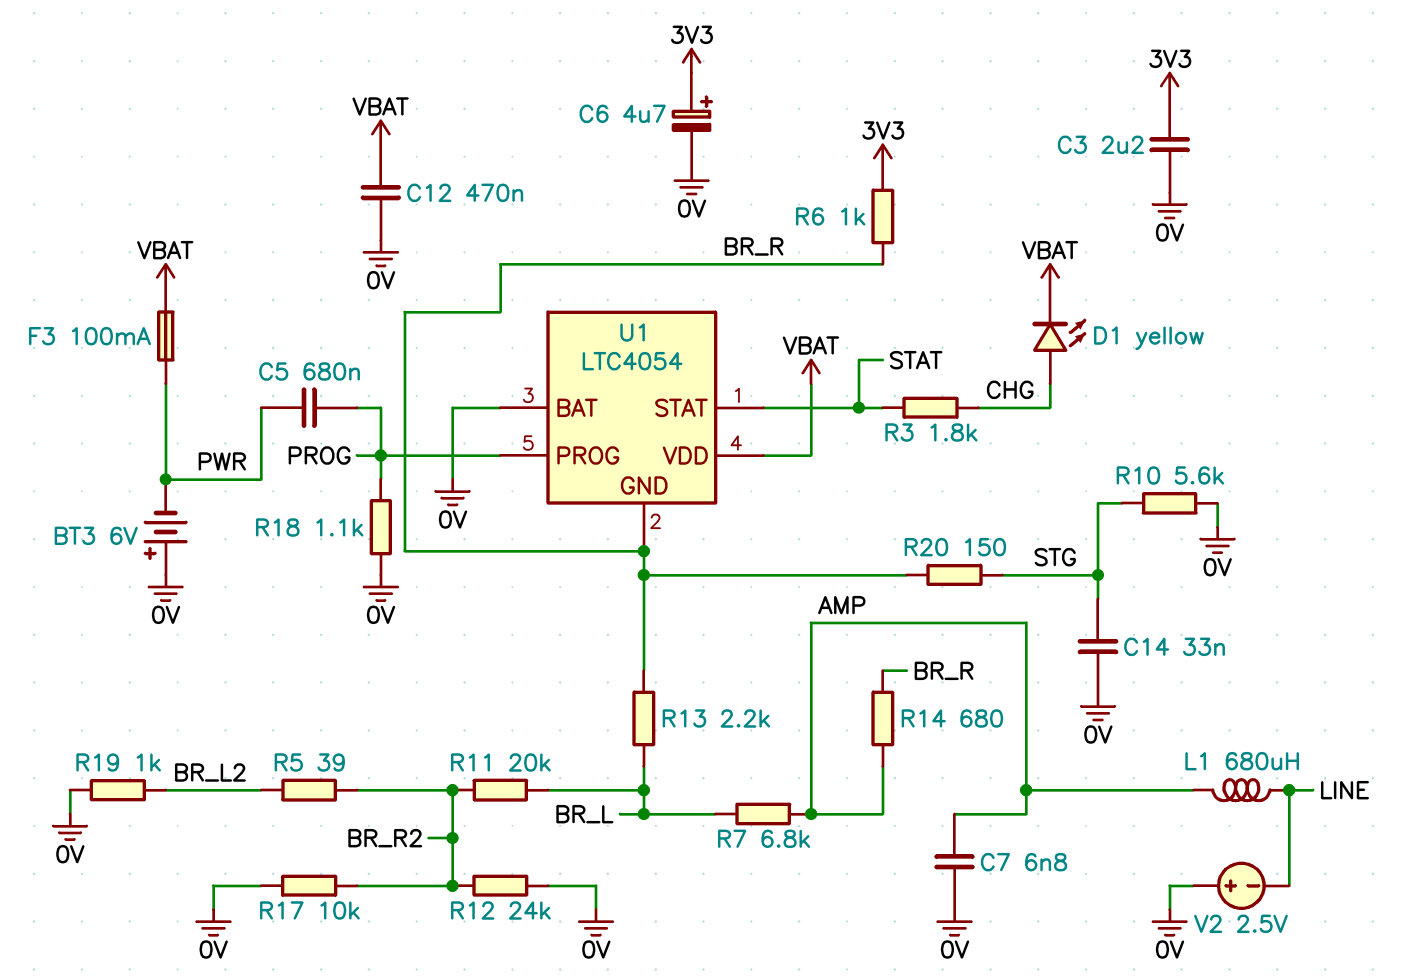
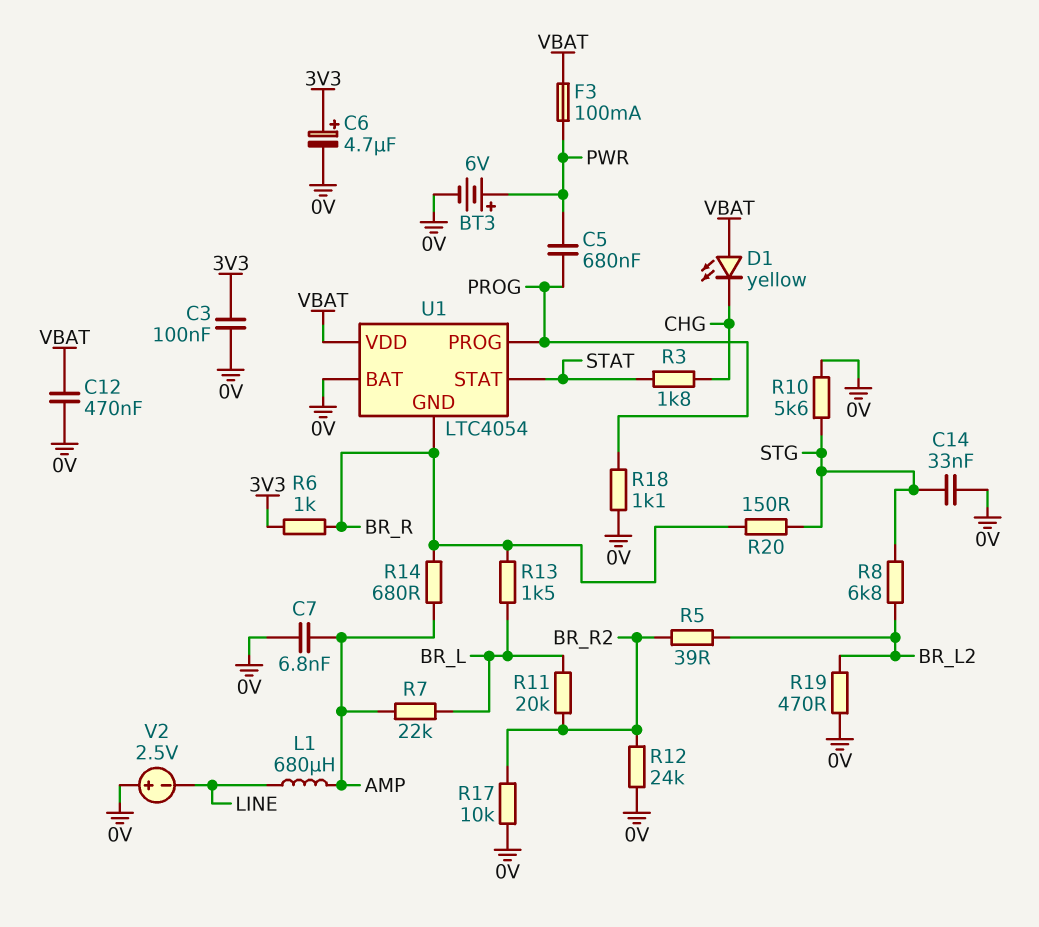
BT3: 6V (plus 0V, minus PWR) -> 6V (plus PWR, minus 0V)
C3: 2.2uF (0V, 3V3) -> 100nF (0V, 3V3)
D1: LED yellow (A CHG, K VBAT) -> LED yellow (A VBAT, K CHG)
R7: 6.8k (AMP, BR_L) -> 22k (AMP, BR_L)
R8: none -> 6.8k (BR_L2, STG)
R13: 2.2k (BR_L, BR_R) -> 1.5k (BR_L, BR_R)
R19: 1k (0V, BR_L2) -> 470 (0V, BR_L2)

